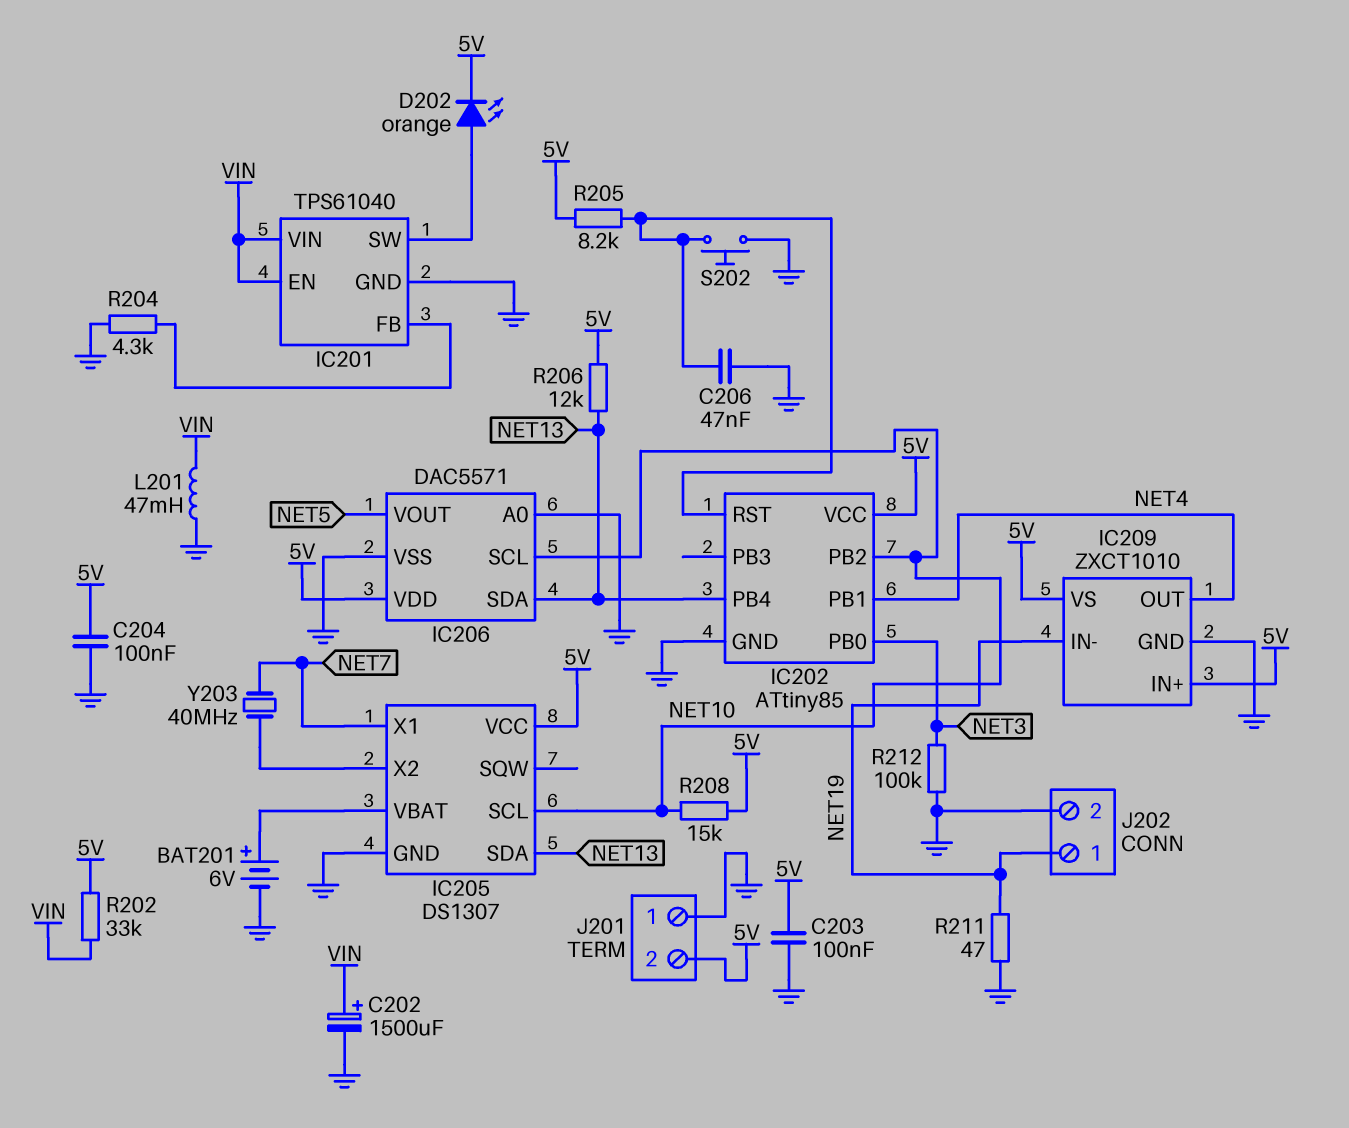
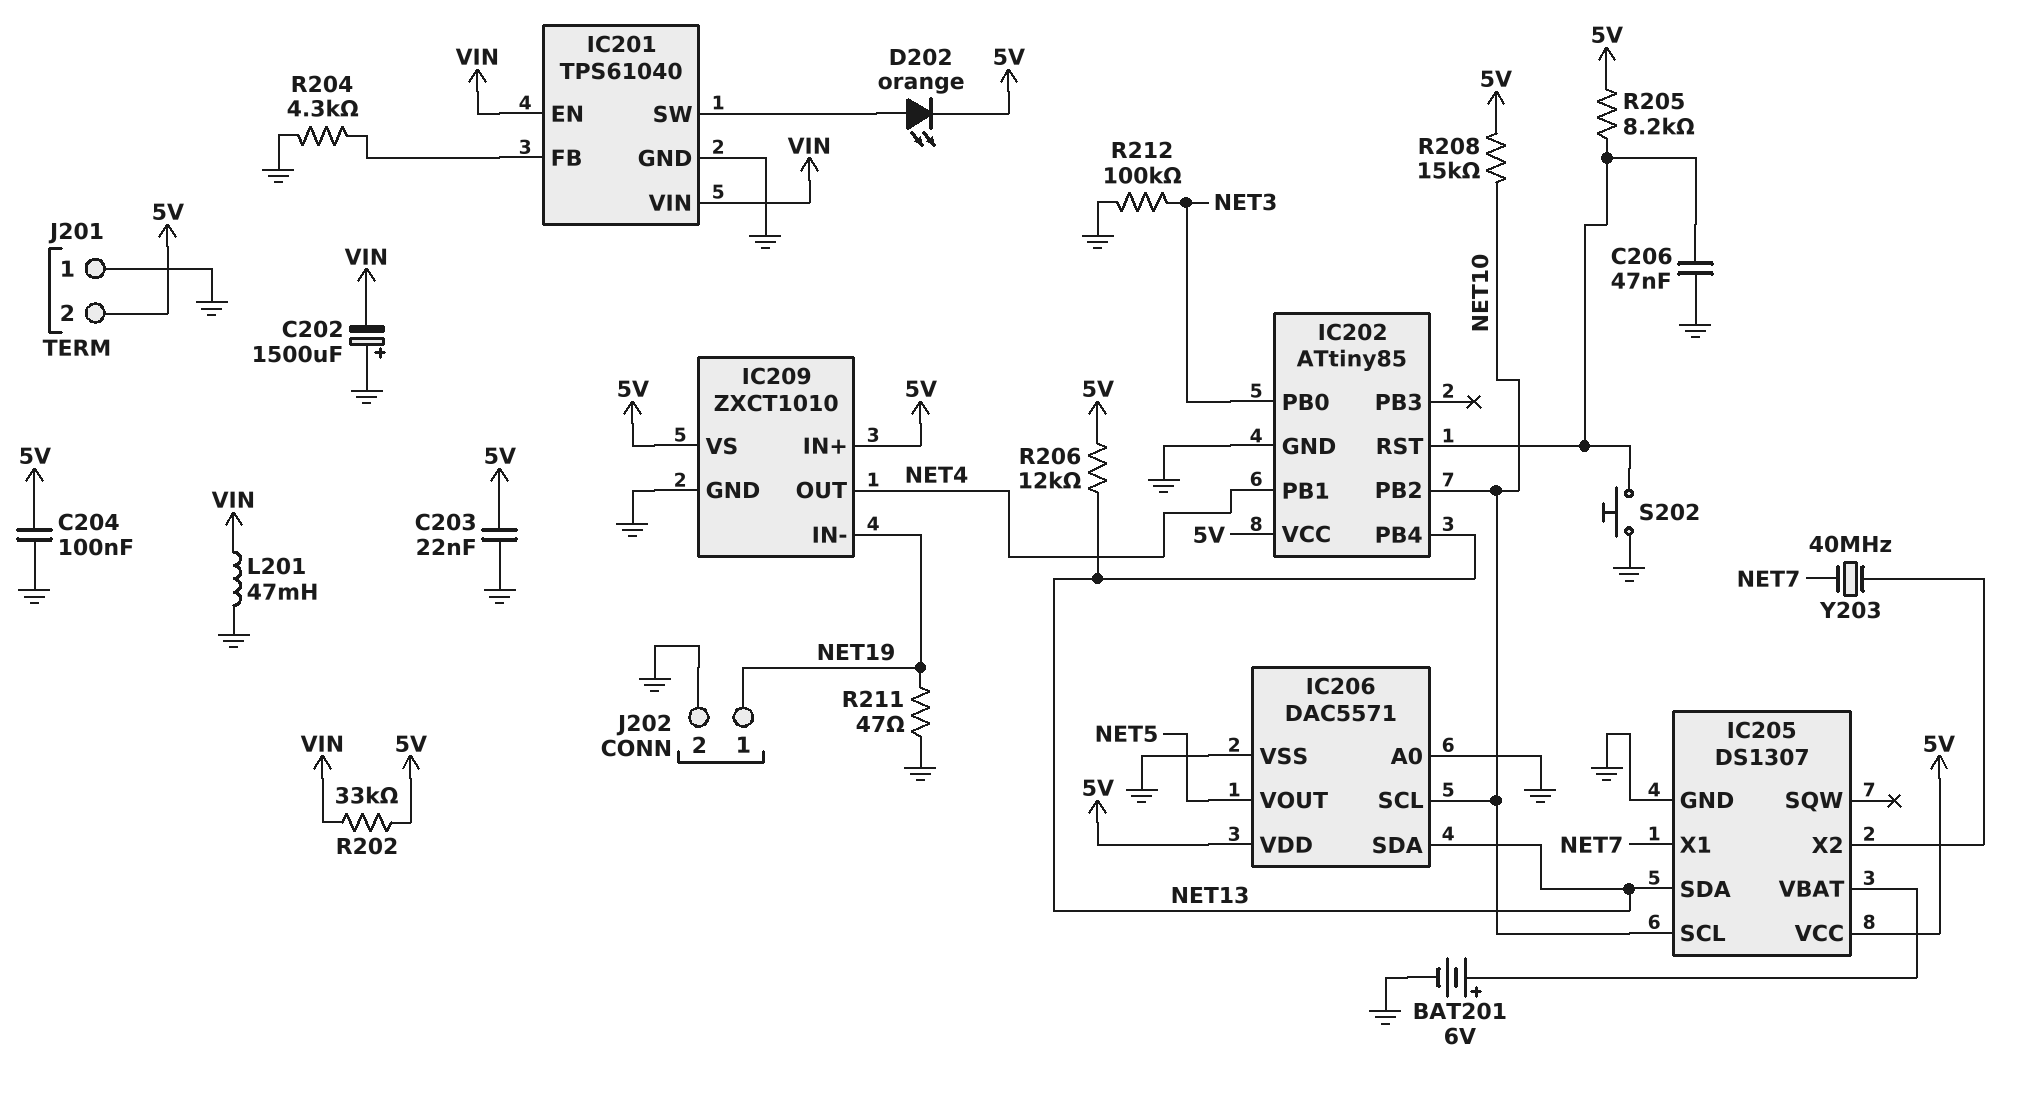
C202: 1500uF (plus VIN, minus GND) -> 1500uF (plus GND, minus VIN)
C203: 100nF (5V, GND) -> 22nF (5V, GND)

